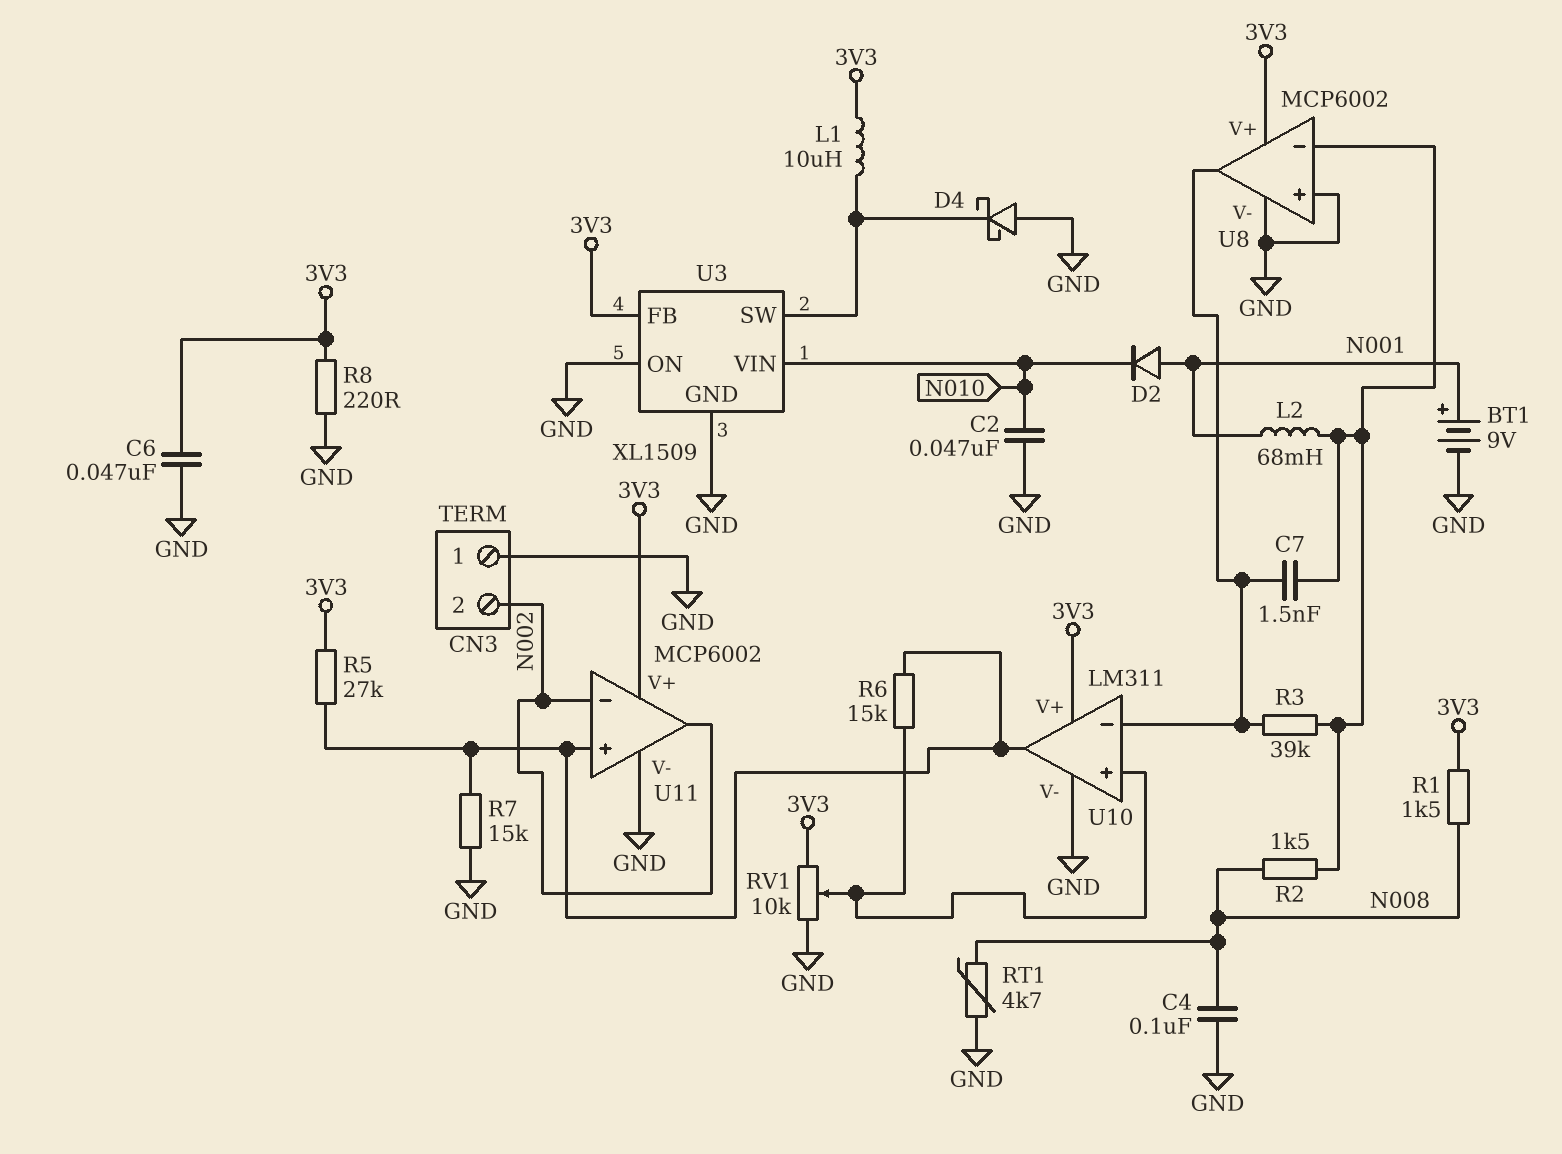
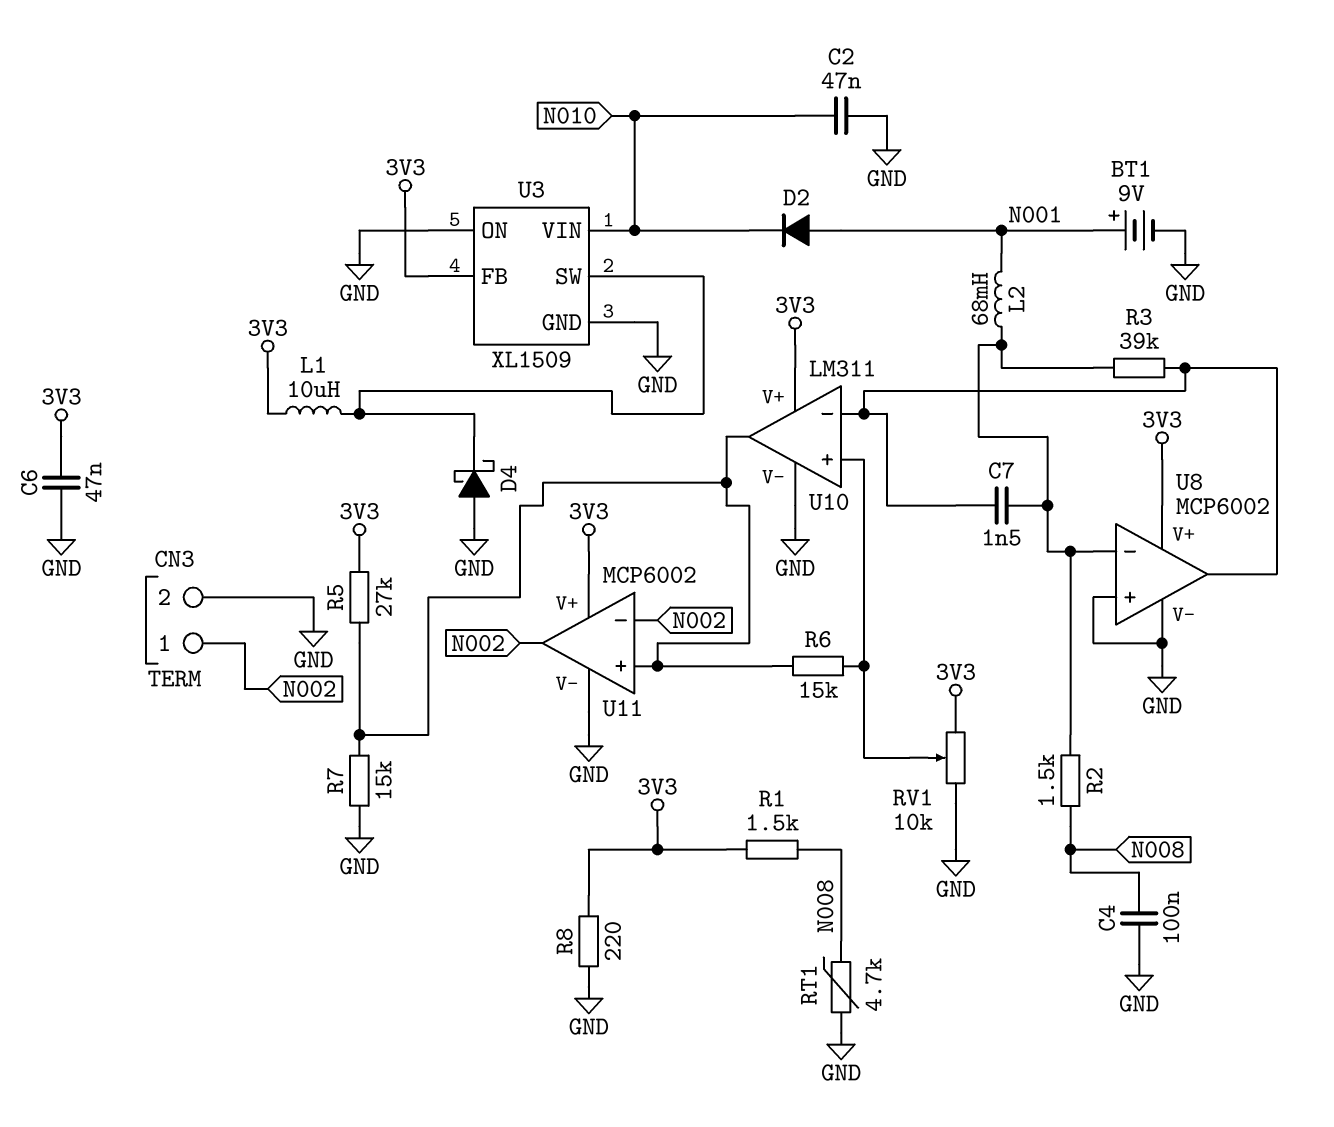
CN3 pin 1: GND -> N002
CN3 pin 2: N002 -> GND

